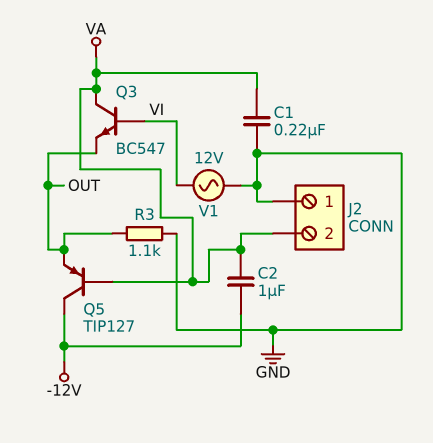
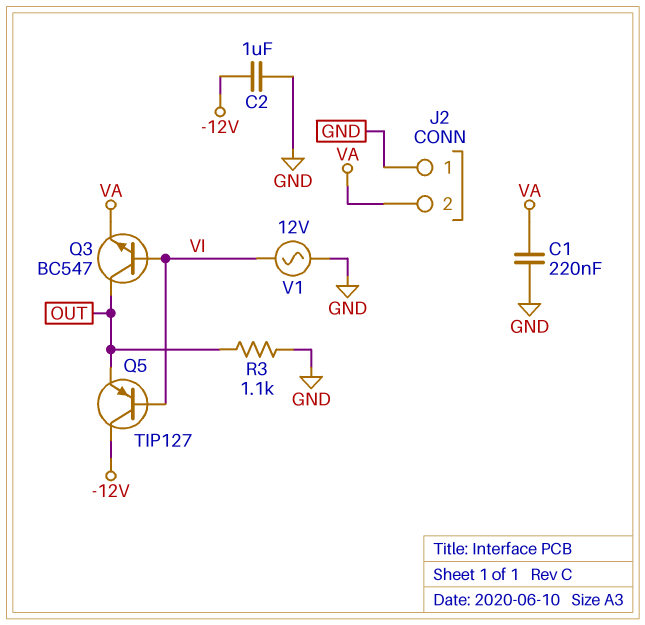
C2: 1uF (-12V, VA) -> 1uF (-12V, GND)
Q3: NPN BC547 (B VI, C VA, E OUT) -> NPN BC547 (B VI, C OUT, E VA)
Q5: PNP TIP127 (B VA, C -12V, E OUT) -> PNP TIP127 (B VI, C -12V, E OUT)

